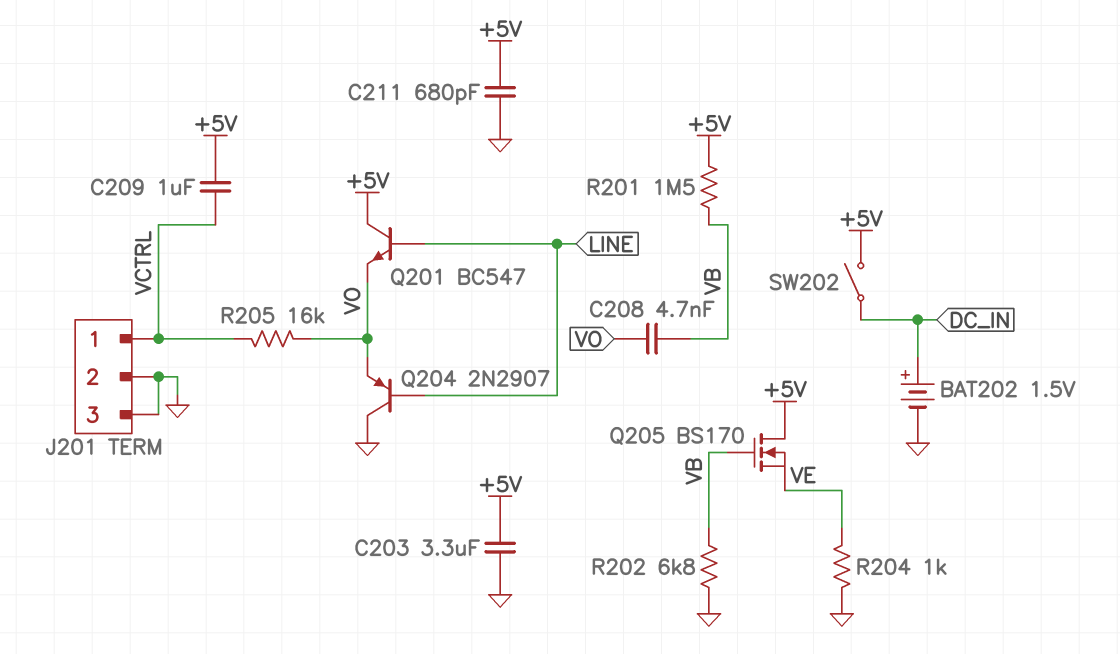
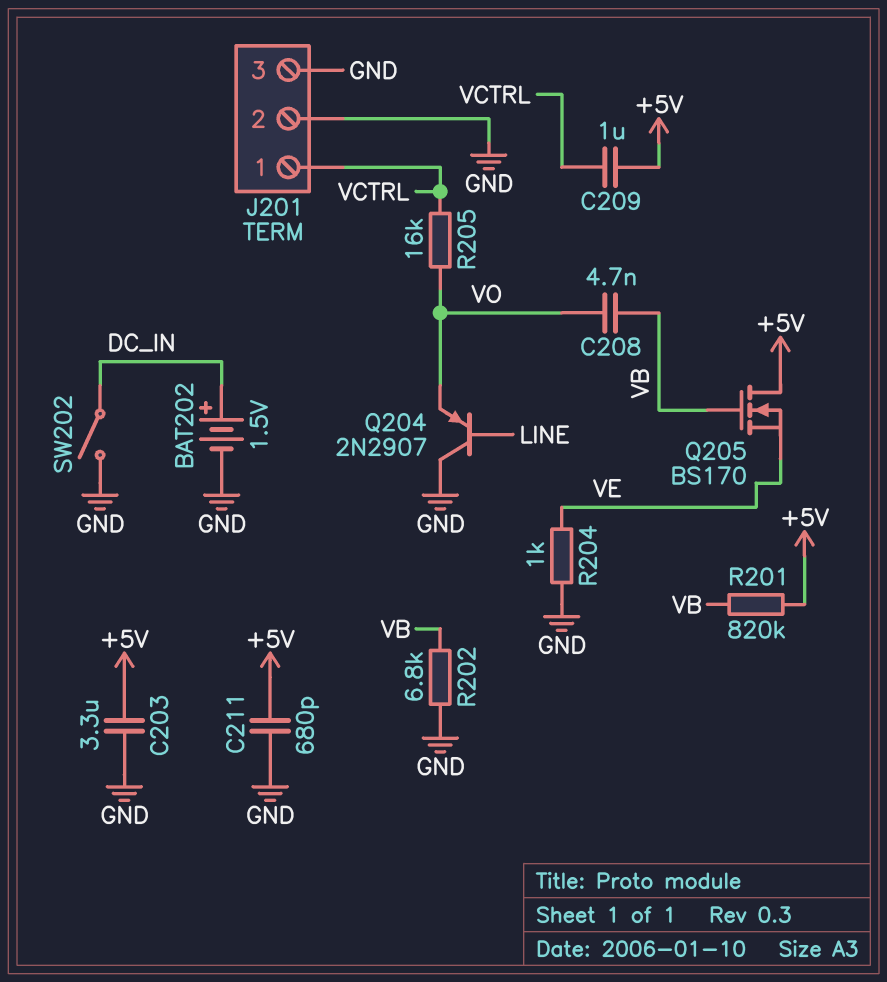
Q201: NPN BC547 (B LINE, C +5V, E VO) -> none
R201: 1.5M (+5V, VB) -> 820k (+5V, VB)
SW202: switch (+5V, DC_IN) -> switch (DC_IN, GND)

